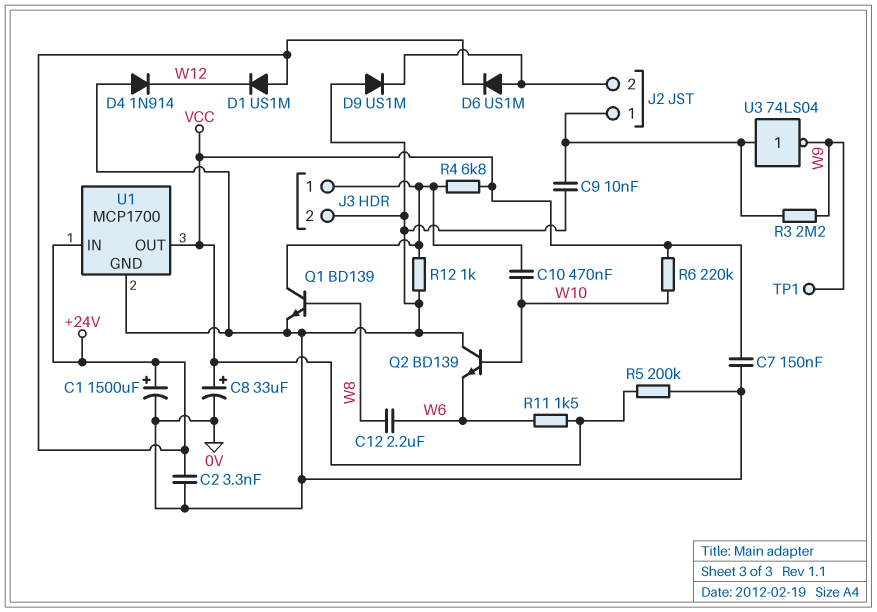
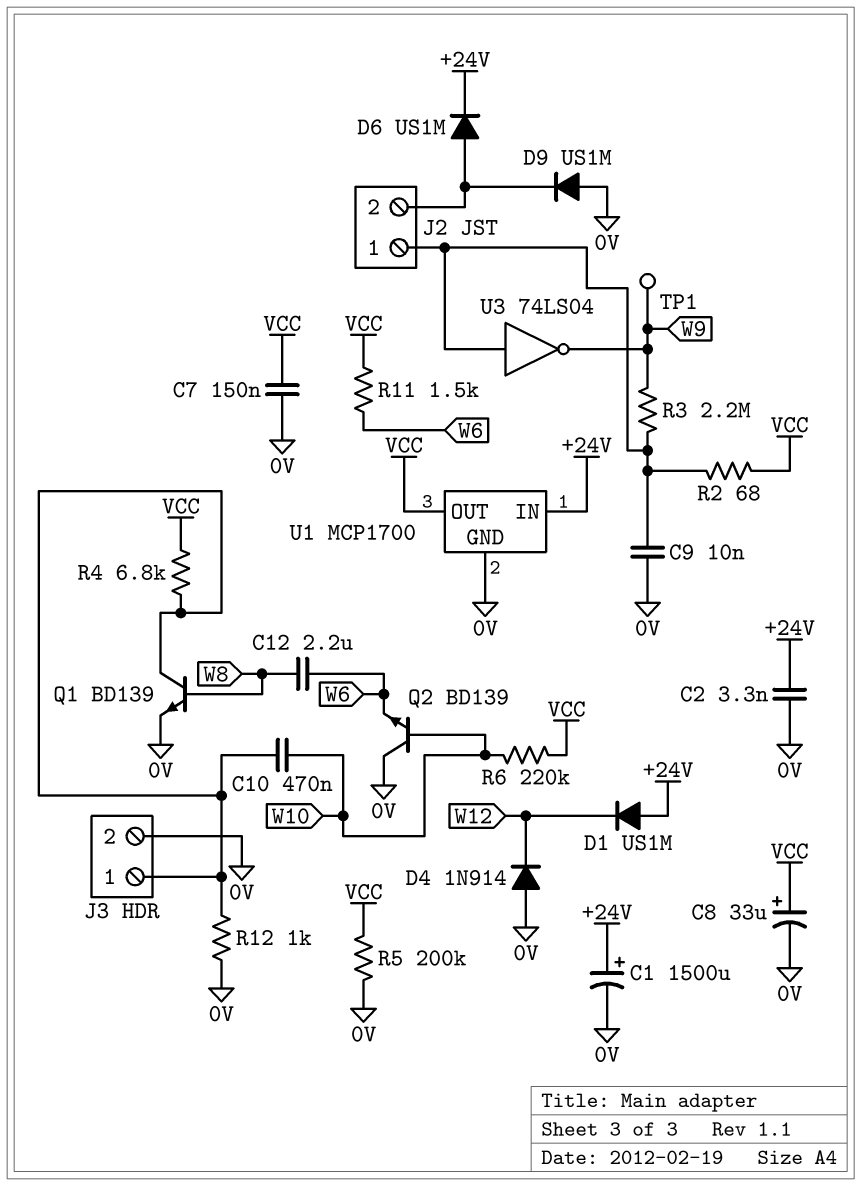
R2: none -> 68 (J2/1, VCC)

